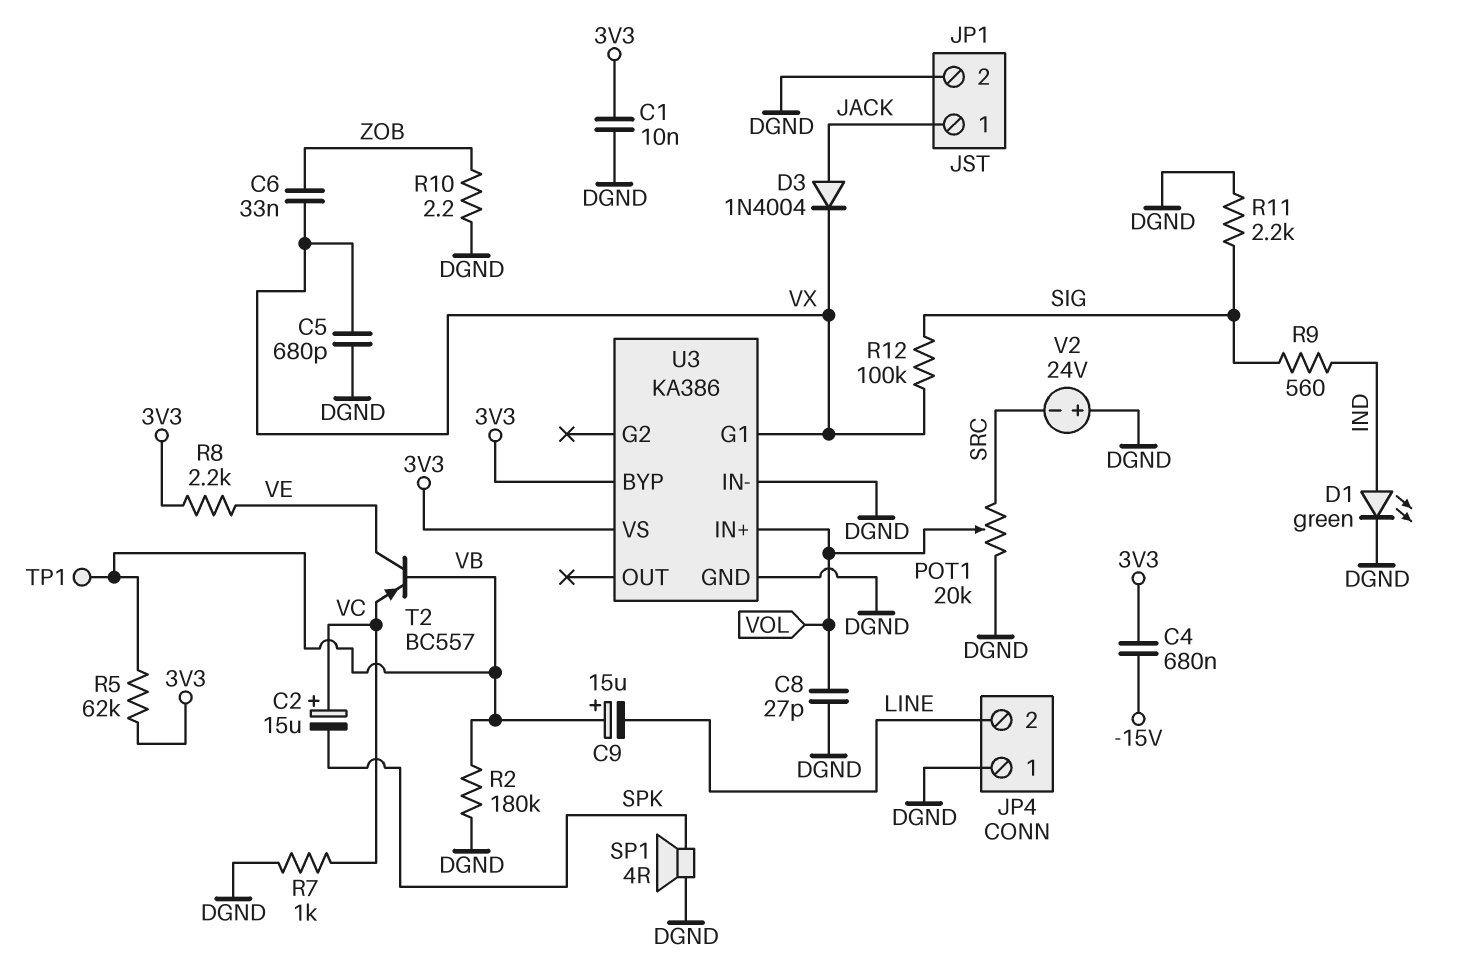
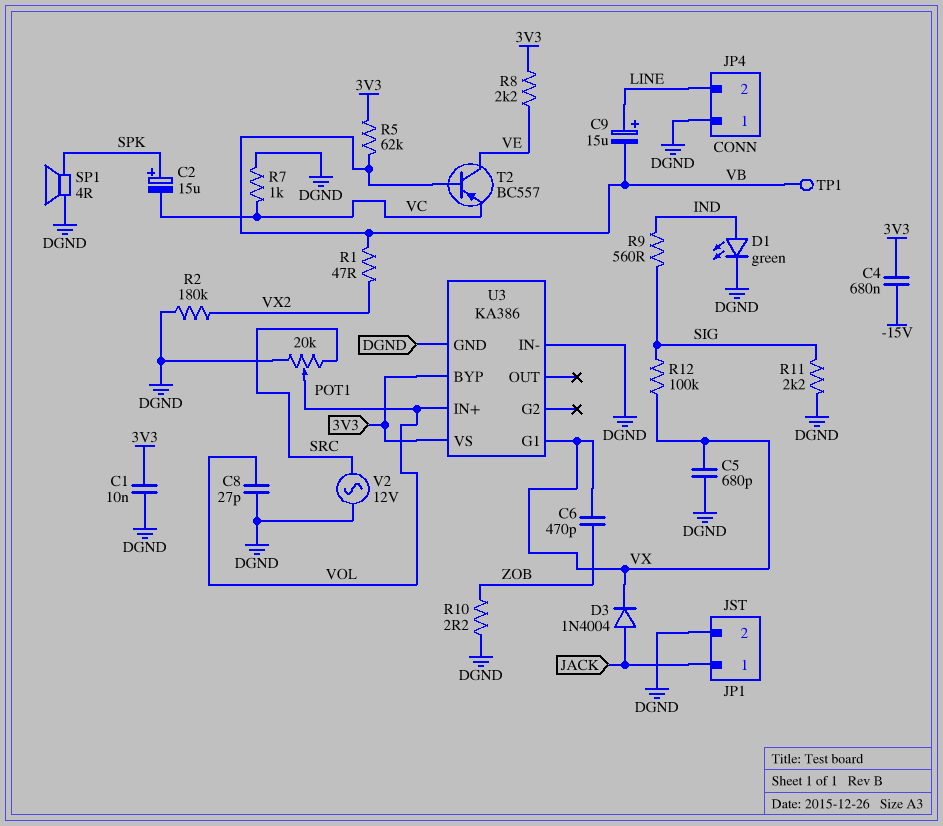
C2: 15uF (plus VC, minus SPK) -> 15uF (plus SPK, minus VC)
C6: 33nF (VX, ZOB) -> 470pF (VX, ZOB)
C9: 15uF (plus VB, minus LINE) -> 15uF (plus LINE, minus VB)
R1: none -> 47 (VB, VX2)
R2: 180k (DGND, VB) -> 180k (DGND, VX2)
V2: 24V (plus DGND, minus SRC) -> AC 12V (DGND, SRC)

